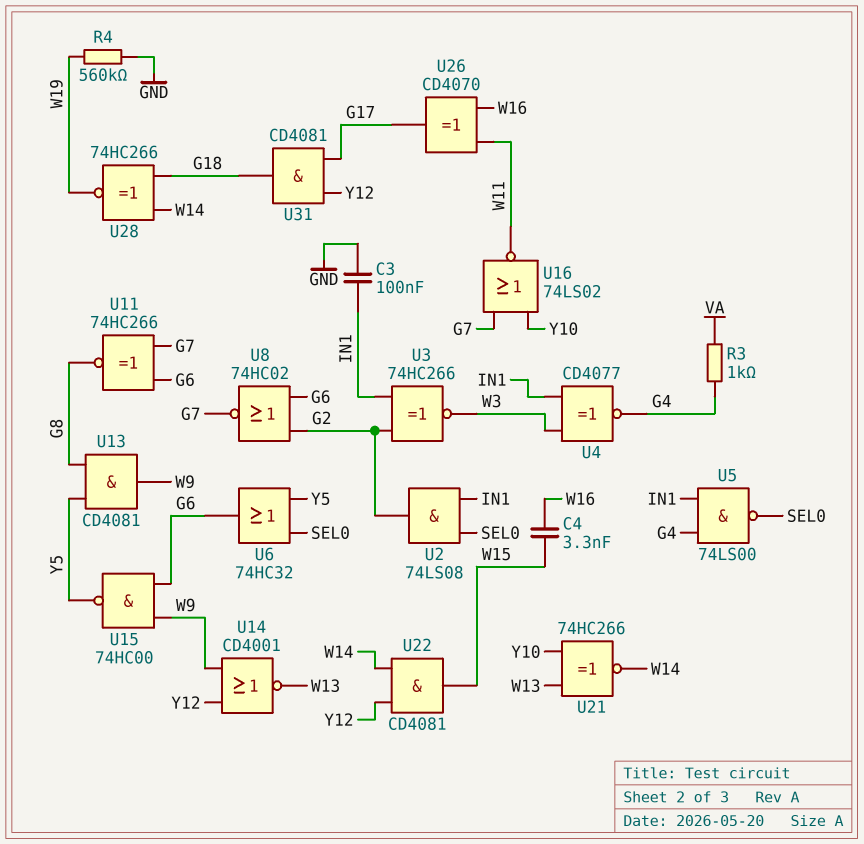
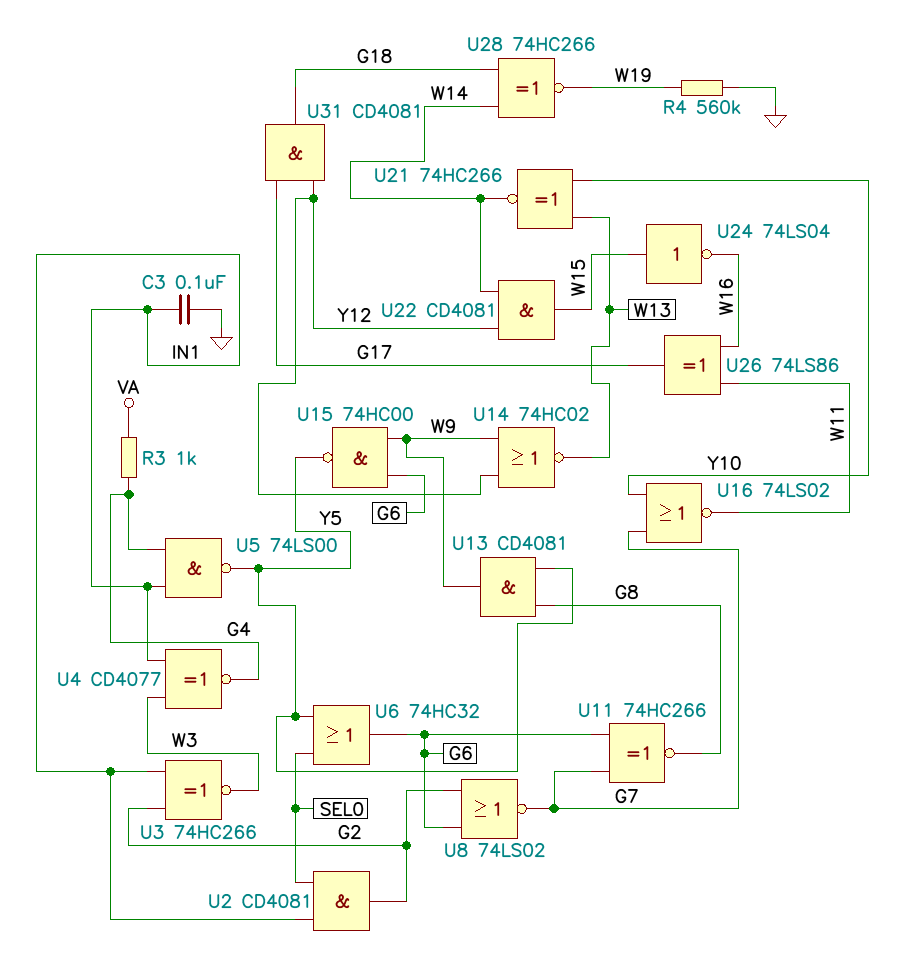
C4: 3.3nF (W15, W16) -> none
U2: AND 74LS08 (in IN1, in SEL0, out G2) -> AND CD4081 (in IN1, in SEL0, out G2)
U5: NAND 74LS00 (in G4, in IN1, out SEL0) -> NAND 74LS00 (in G4, in IN1, out Y5)
U8: NOR 74HC02 (in G2, in G6, out G7) -> NOR 74LS02 (in G2, in G6, out G7)
U14: NOR CD4001 (in W9, in Y12, out W13) -> NOR 74HC02 (in W9, in Y12, out W13)
U24: none -> NOT 74LS04 (in W15, out W16)
U26: XOR CD4070 (in W11, in W16, out G17) -> XOR 74LS86 (in W11, in W16, out G17)

